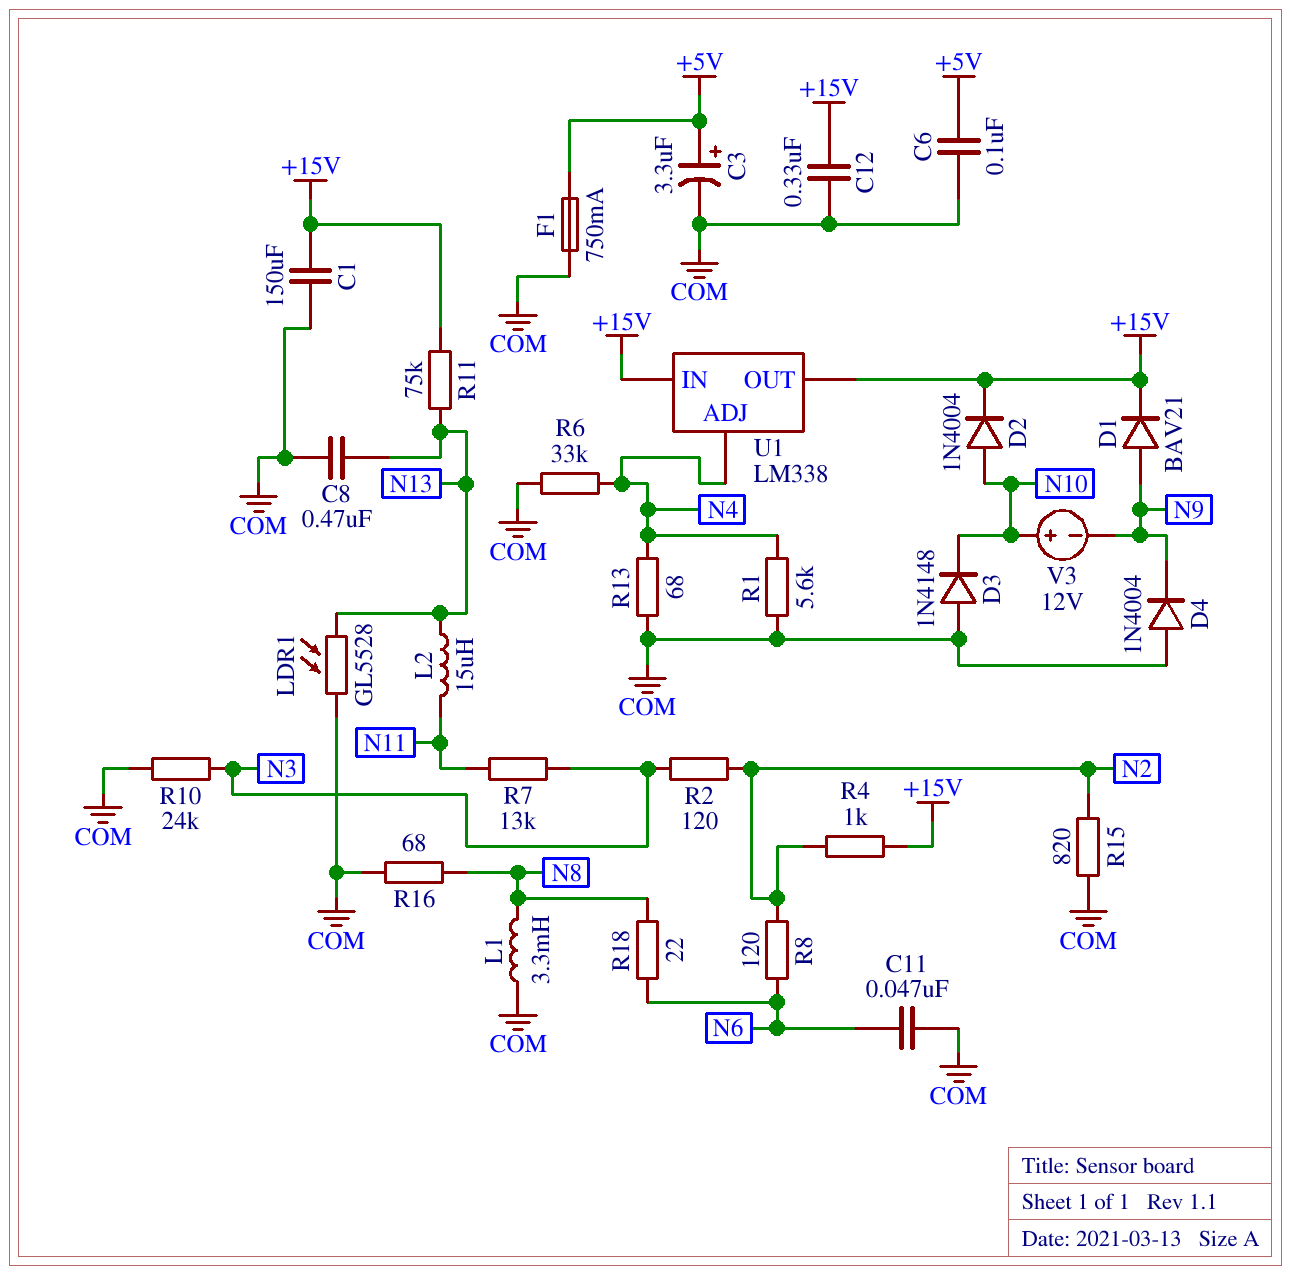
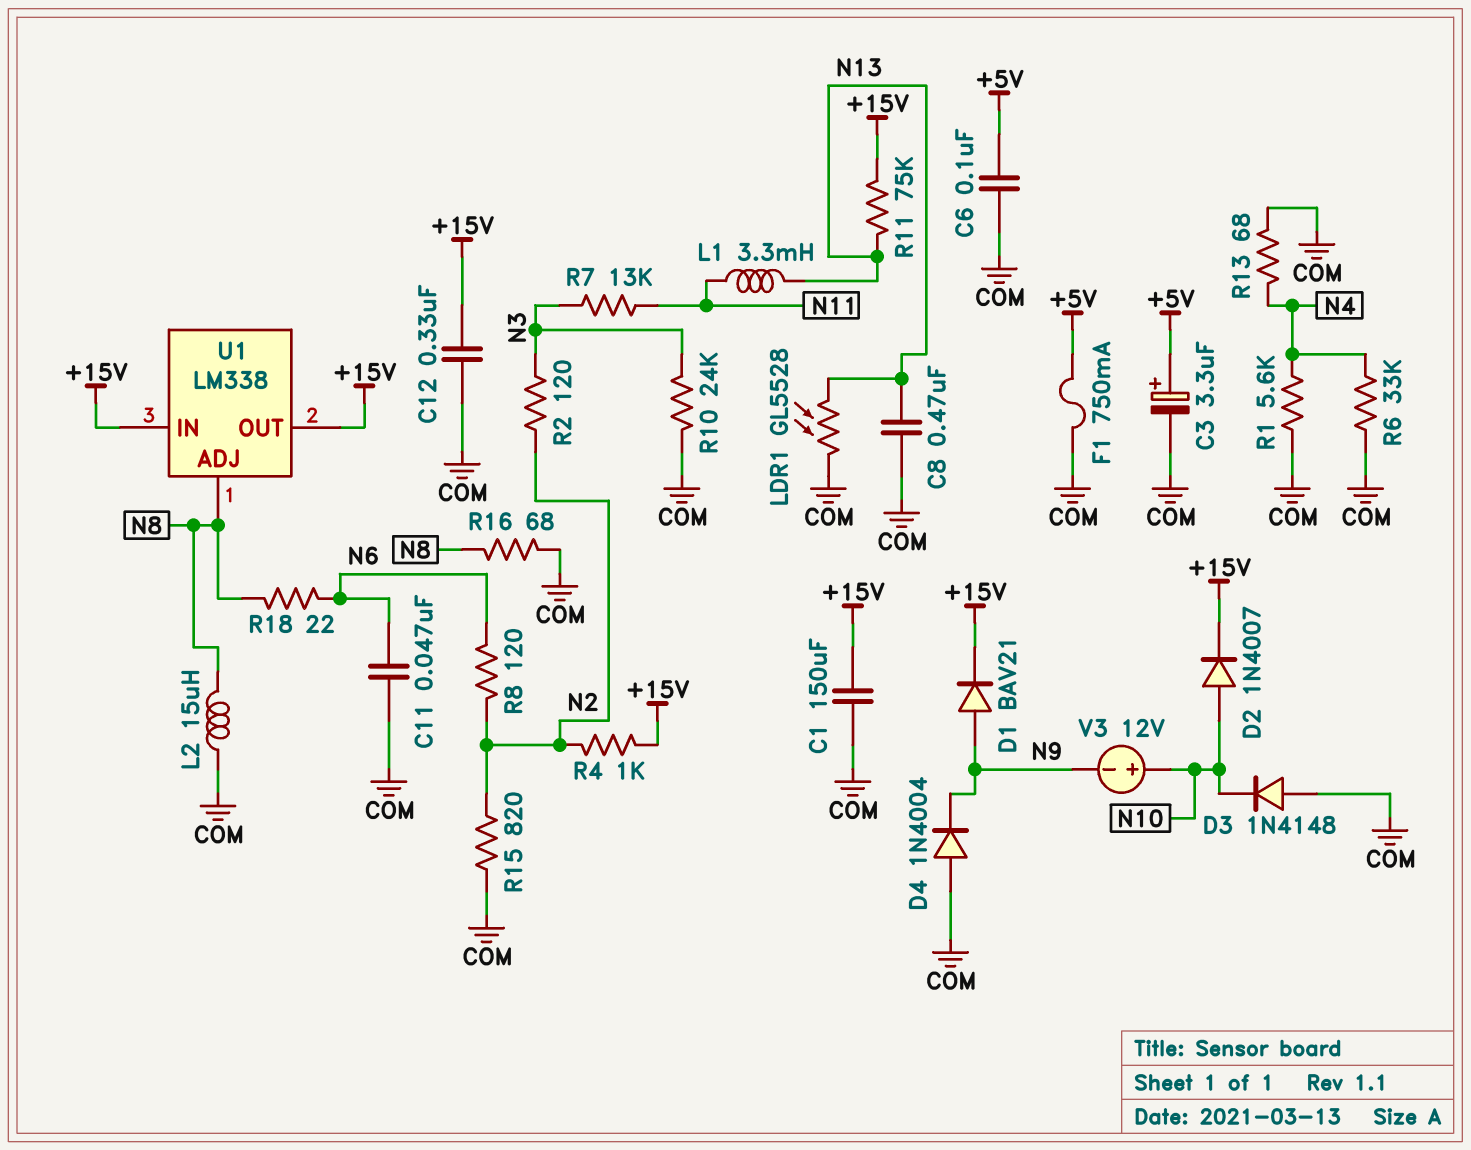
D2: diode 1N4004 (A N10, K +15V) -> diode 1N4007 (A N10, K +15V)
L1: 3.3mH (COM, N8) -> 3.3mH (N11, N13)
L2: 15uH (N11, N13) -> 15uH (COM, N8)
U1 pin ADJ: N4 -> N8

